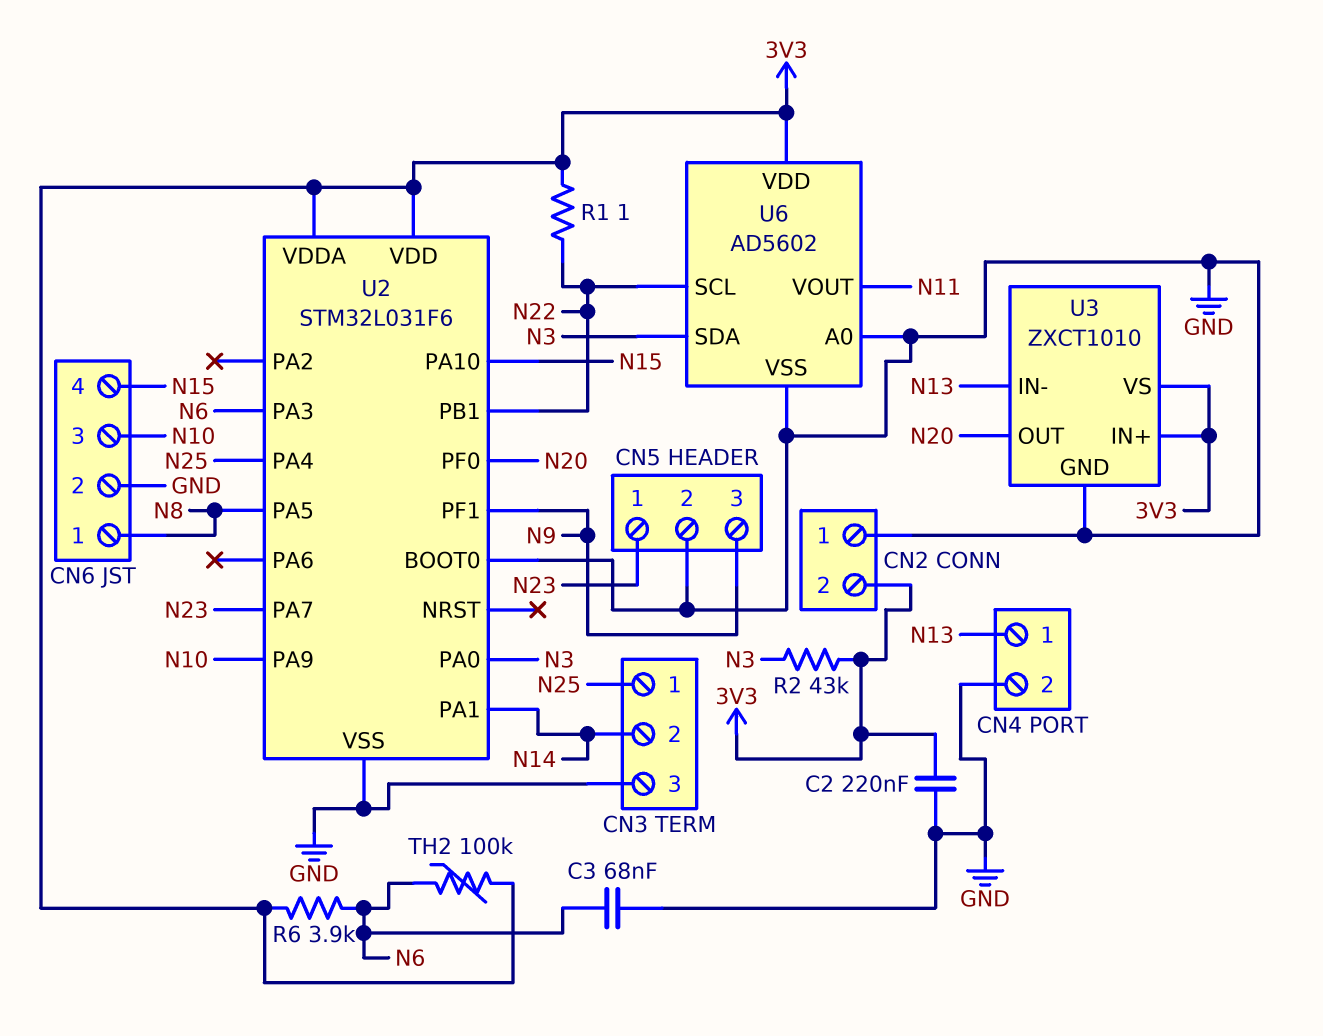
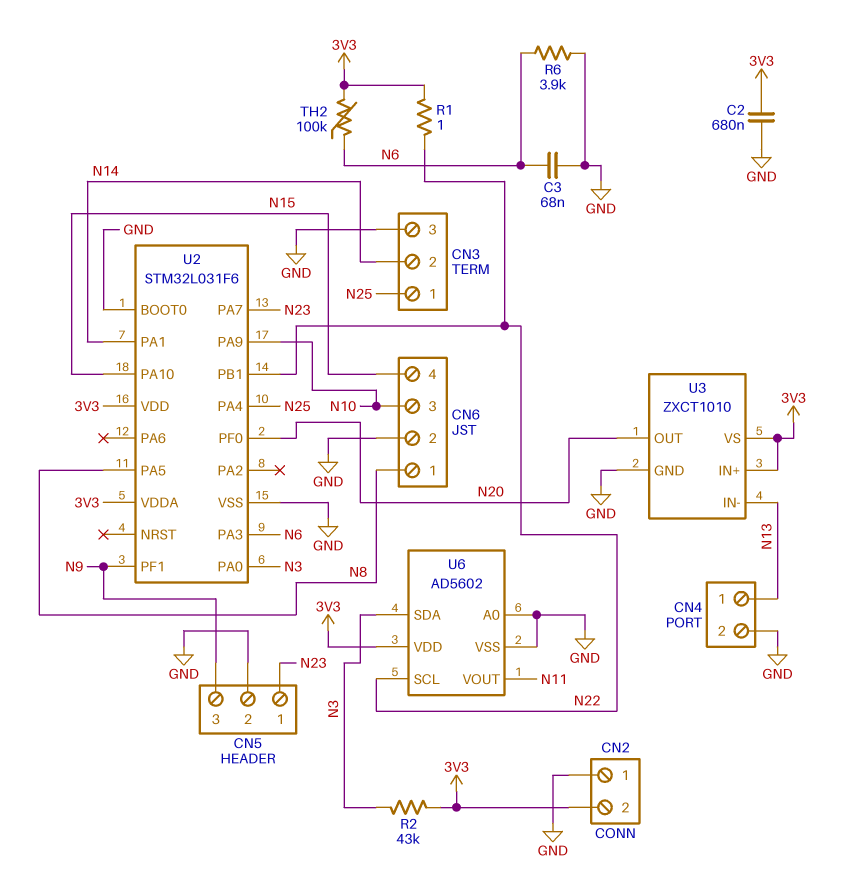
C2: 220nF (3V3, GND) -> 680nF (3V3, GND)
R6: 3.9k (3V3, N6) -> 3.9k (GND, N6)

